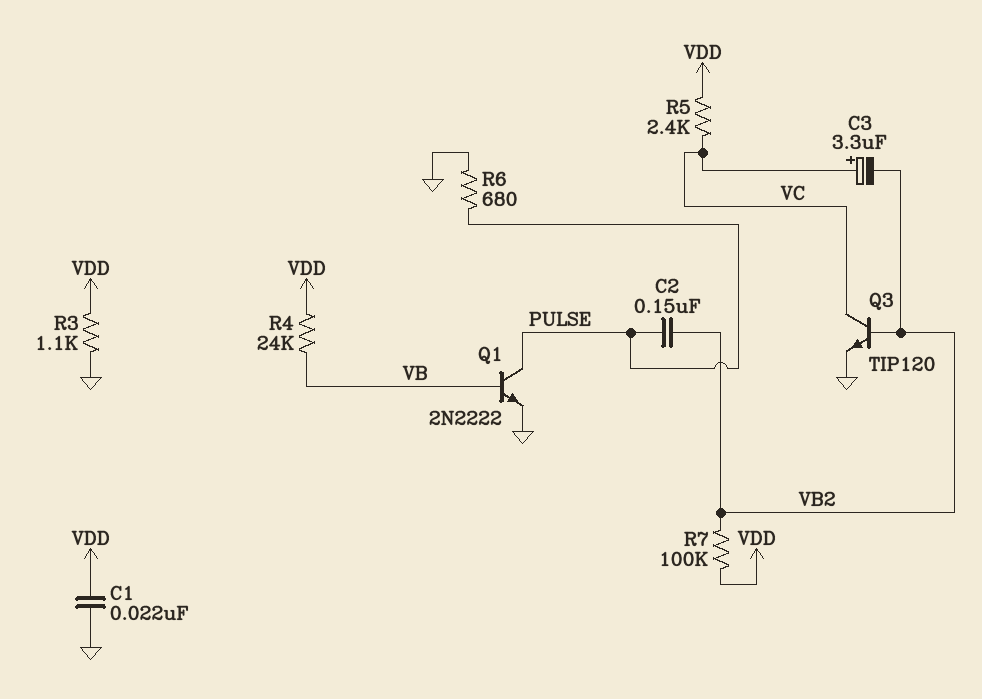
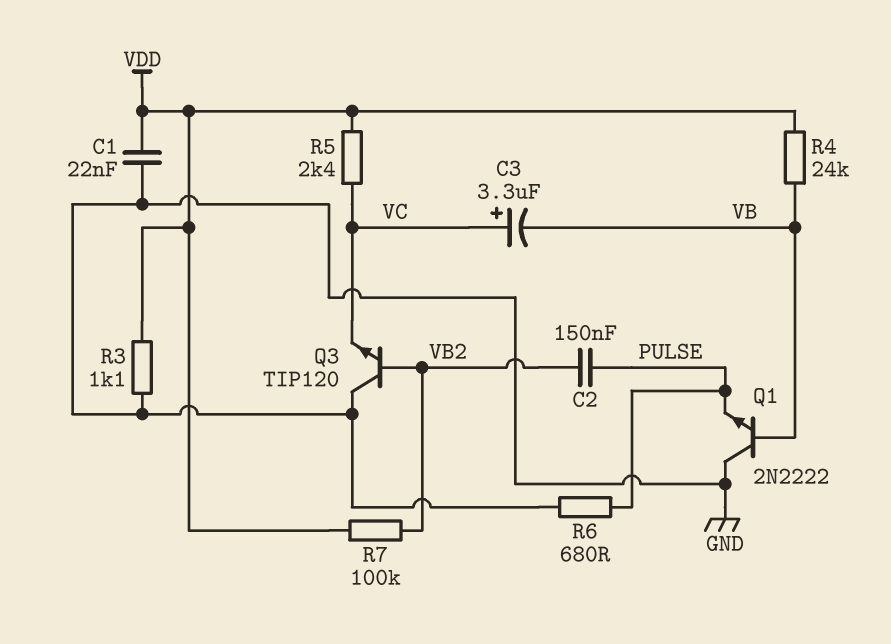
C3: 3.3uF (plus VC, minus VB2) -> 3.3uF (plus VC, minus VB)
Q1: NPN 2N2222 (B VB, C PULSE, E GND) -> NPN 2N2222 (B VB, C GND, E PULSE)
Q3: NPN TIP120 (B VB2, C VC, E GND) -> NPN TIP120 (B VB2, C GND, E VC)

